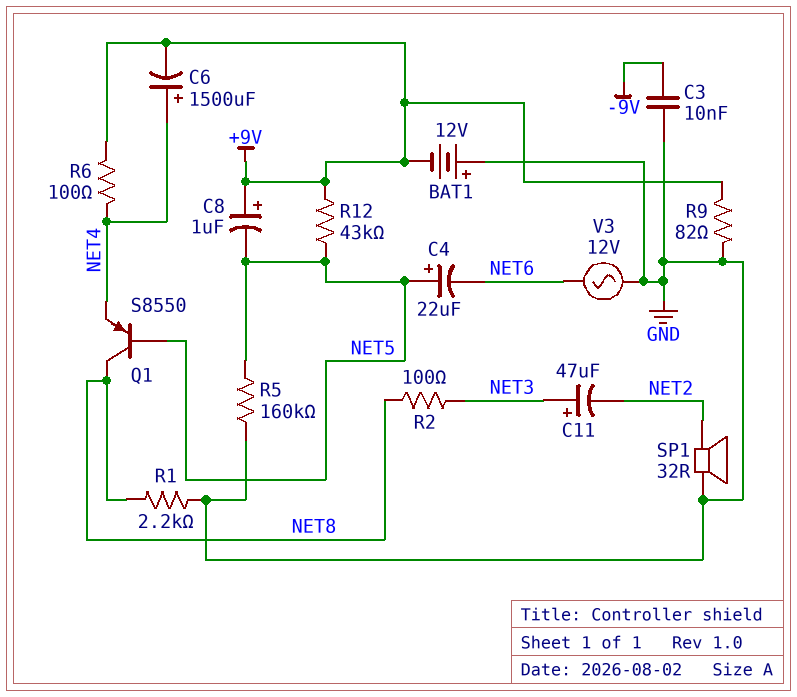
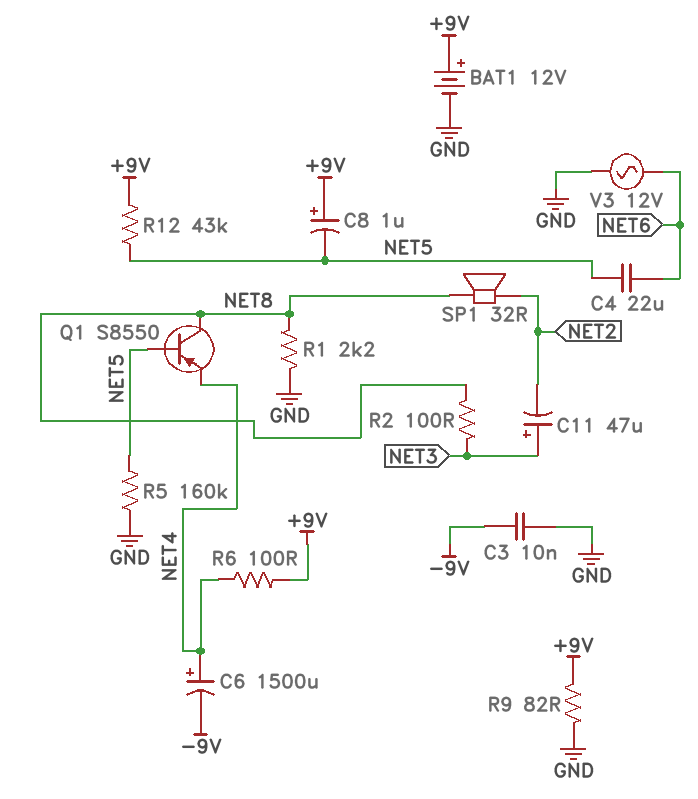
BAT1: 12V (plus GND, minus +9V) -> 12V (plus +9V, minus GND)
C4: 22uF (plus NET5, minus NET6) -> 22uF (NET5, NET6)
C6: 1500uF (plus NET4, minus +9V) -> 1500uF (plus NET4, minus -9V)
SP1: speaker 32R (GND, NET2) -> speaker 32R (NET2, NET8)

